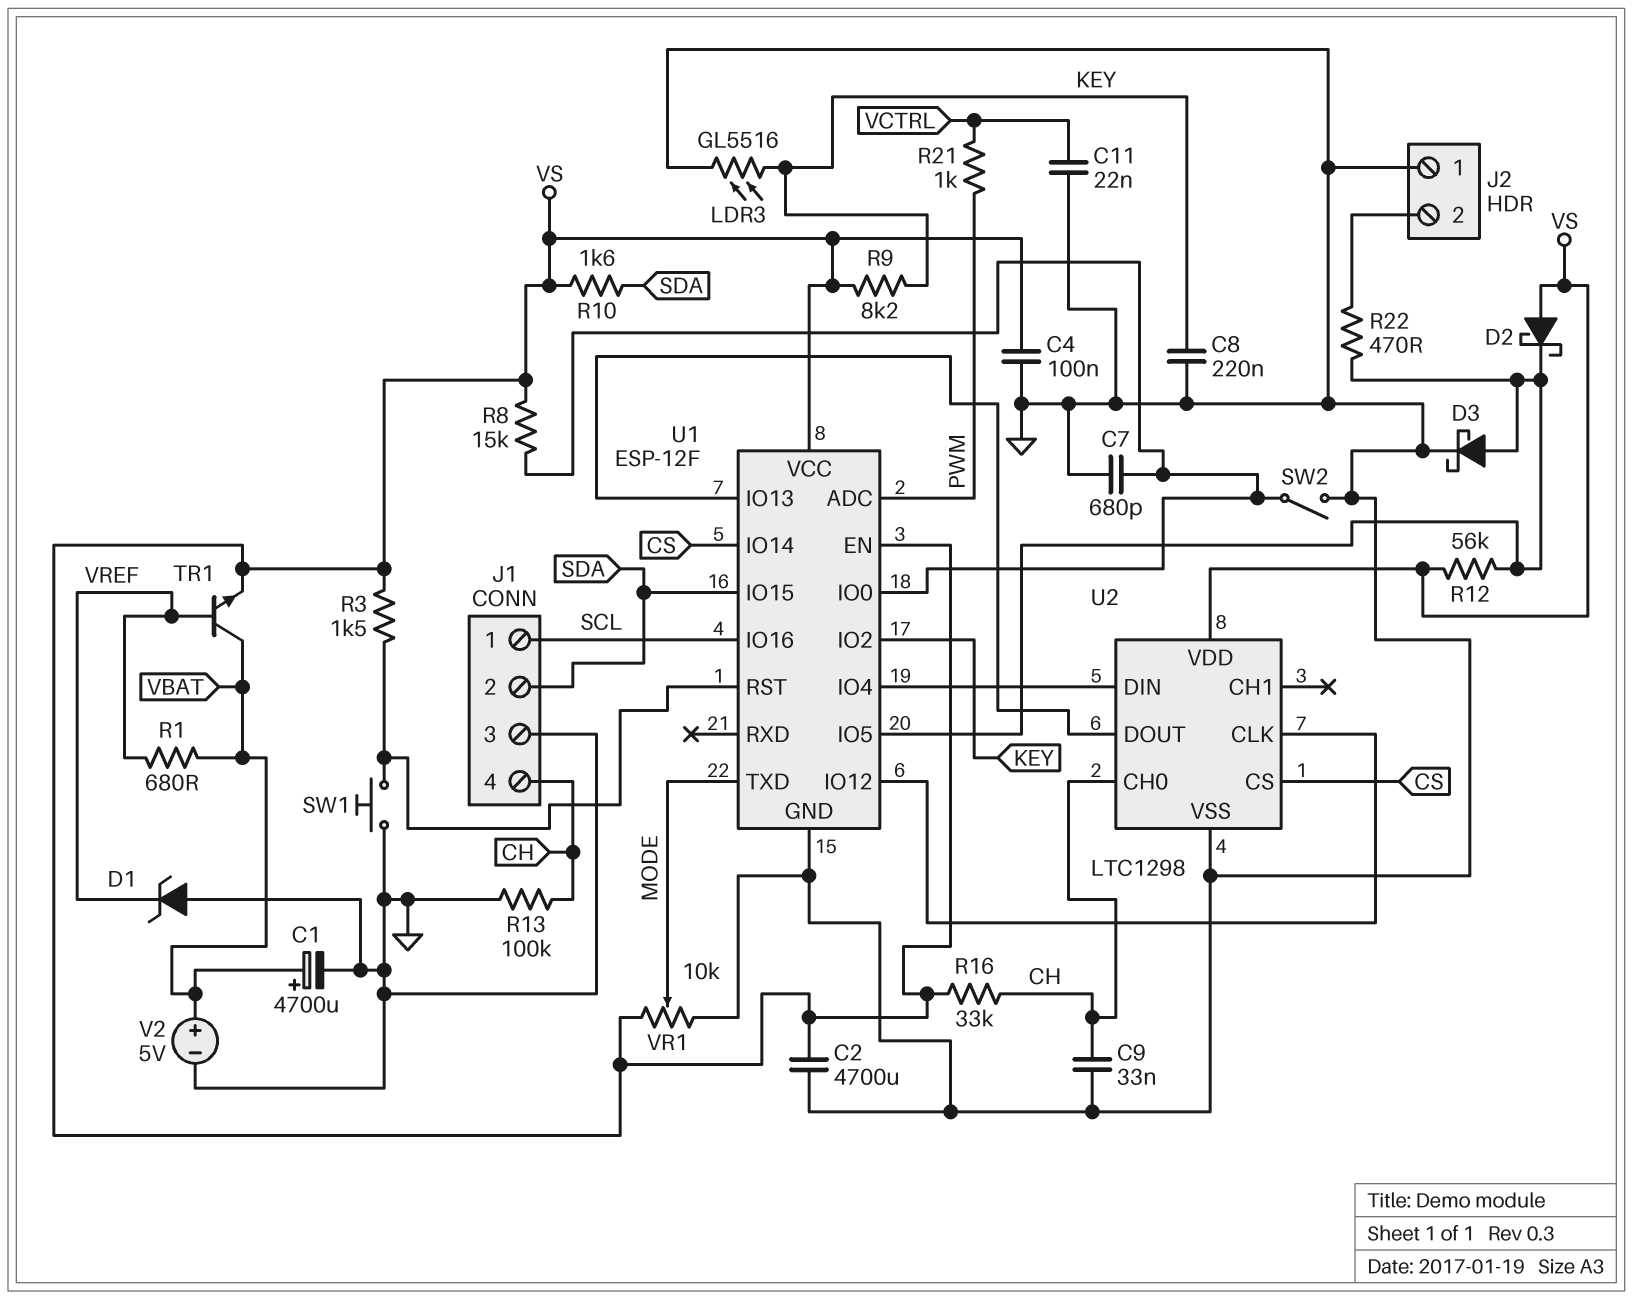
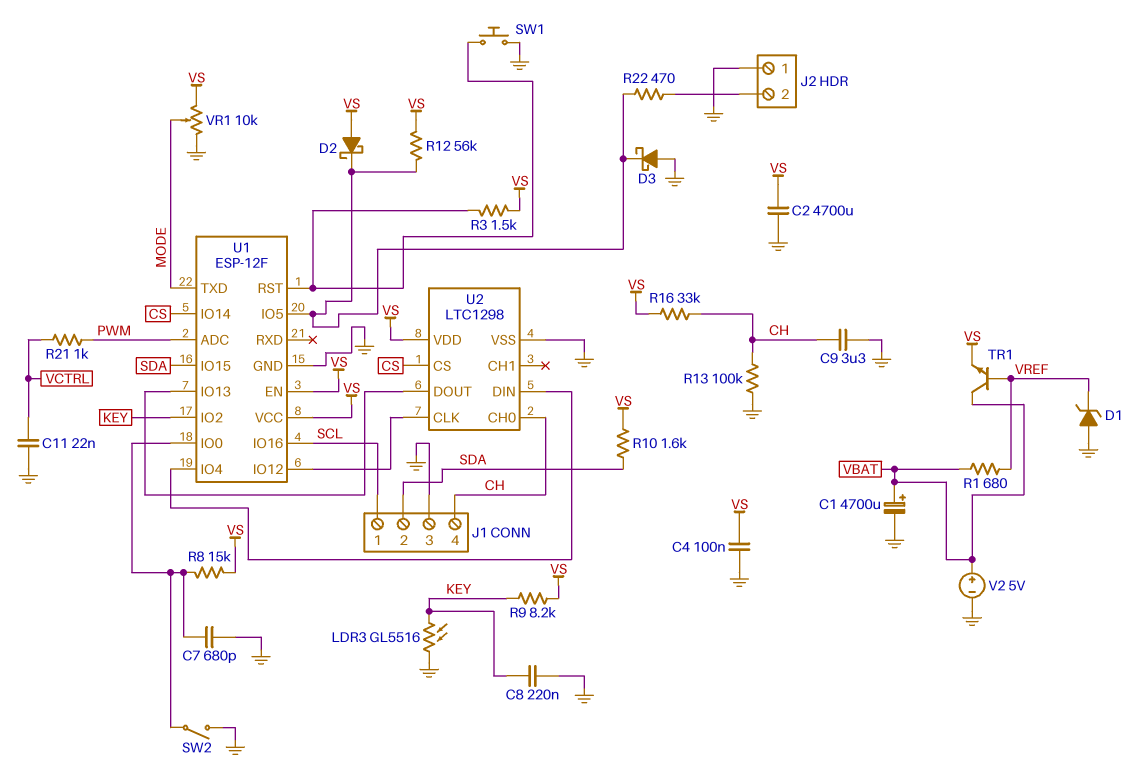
C9: 33nF (CH, GND) -> 3.3uF (CH, GND)
D3: schottky (A U1/IO5, K GND) -> schottky (A GND, K U1/IO5)

